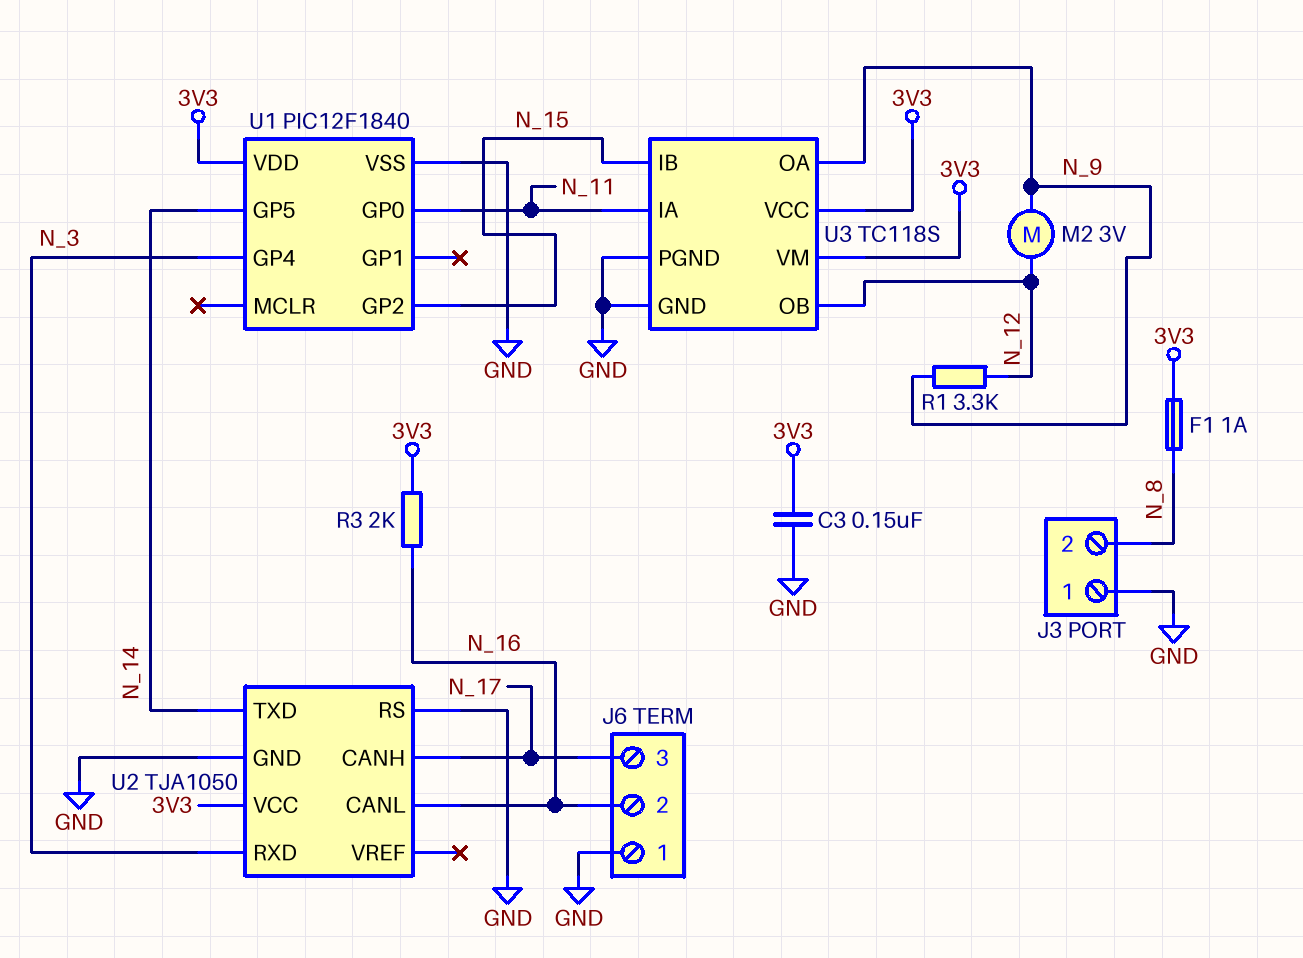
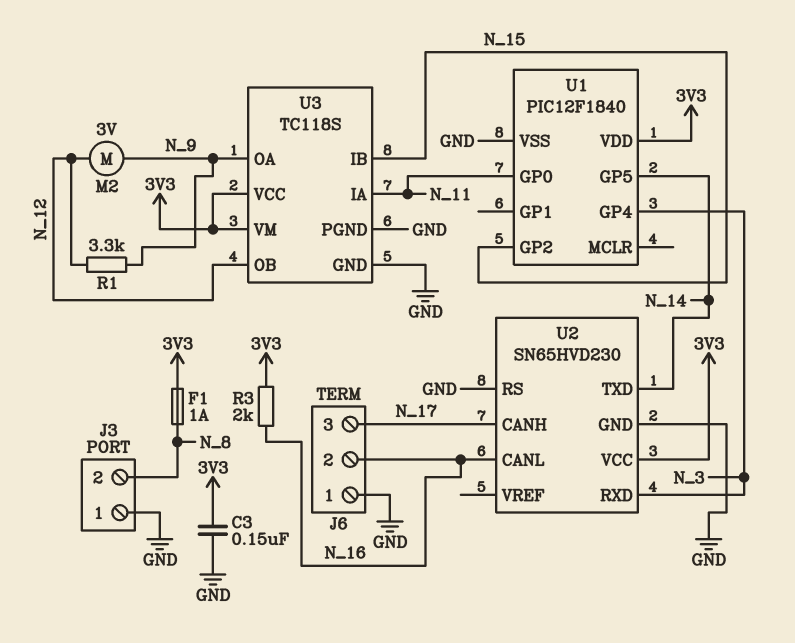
U2: TJA1050 -> SN65HVD230

